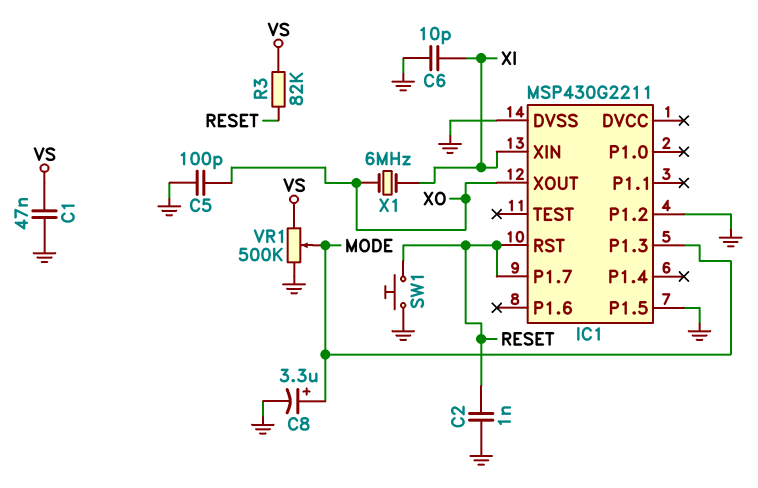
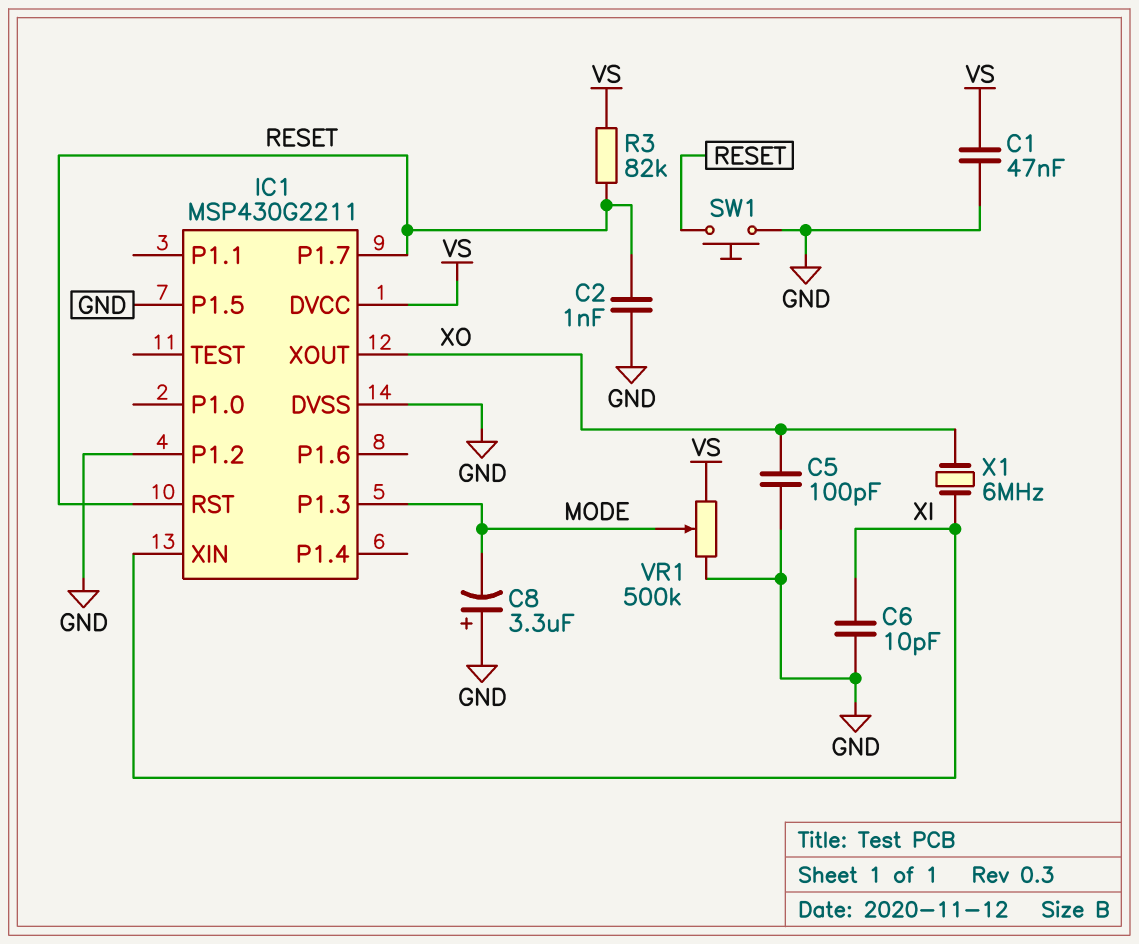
C8: 3.3uF (plus MODE, minus GND) -> 3.3uF (plus GND, minus MODE)
IC1 pin DVCC: none -> VS

